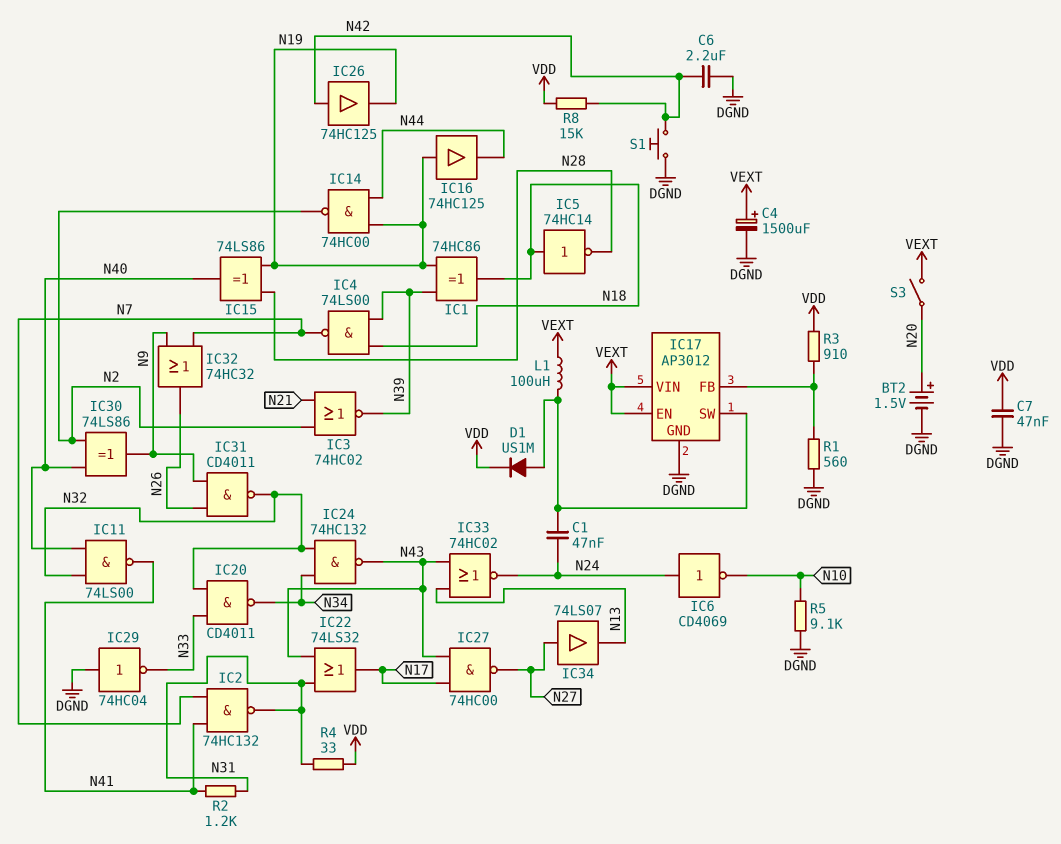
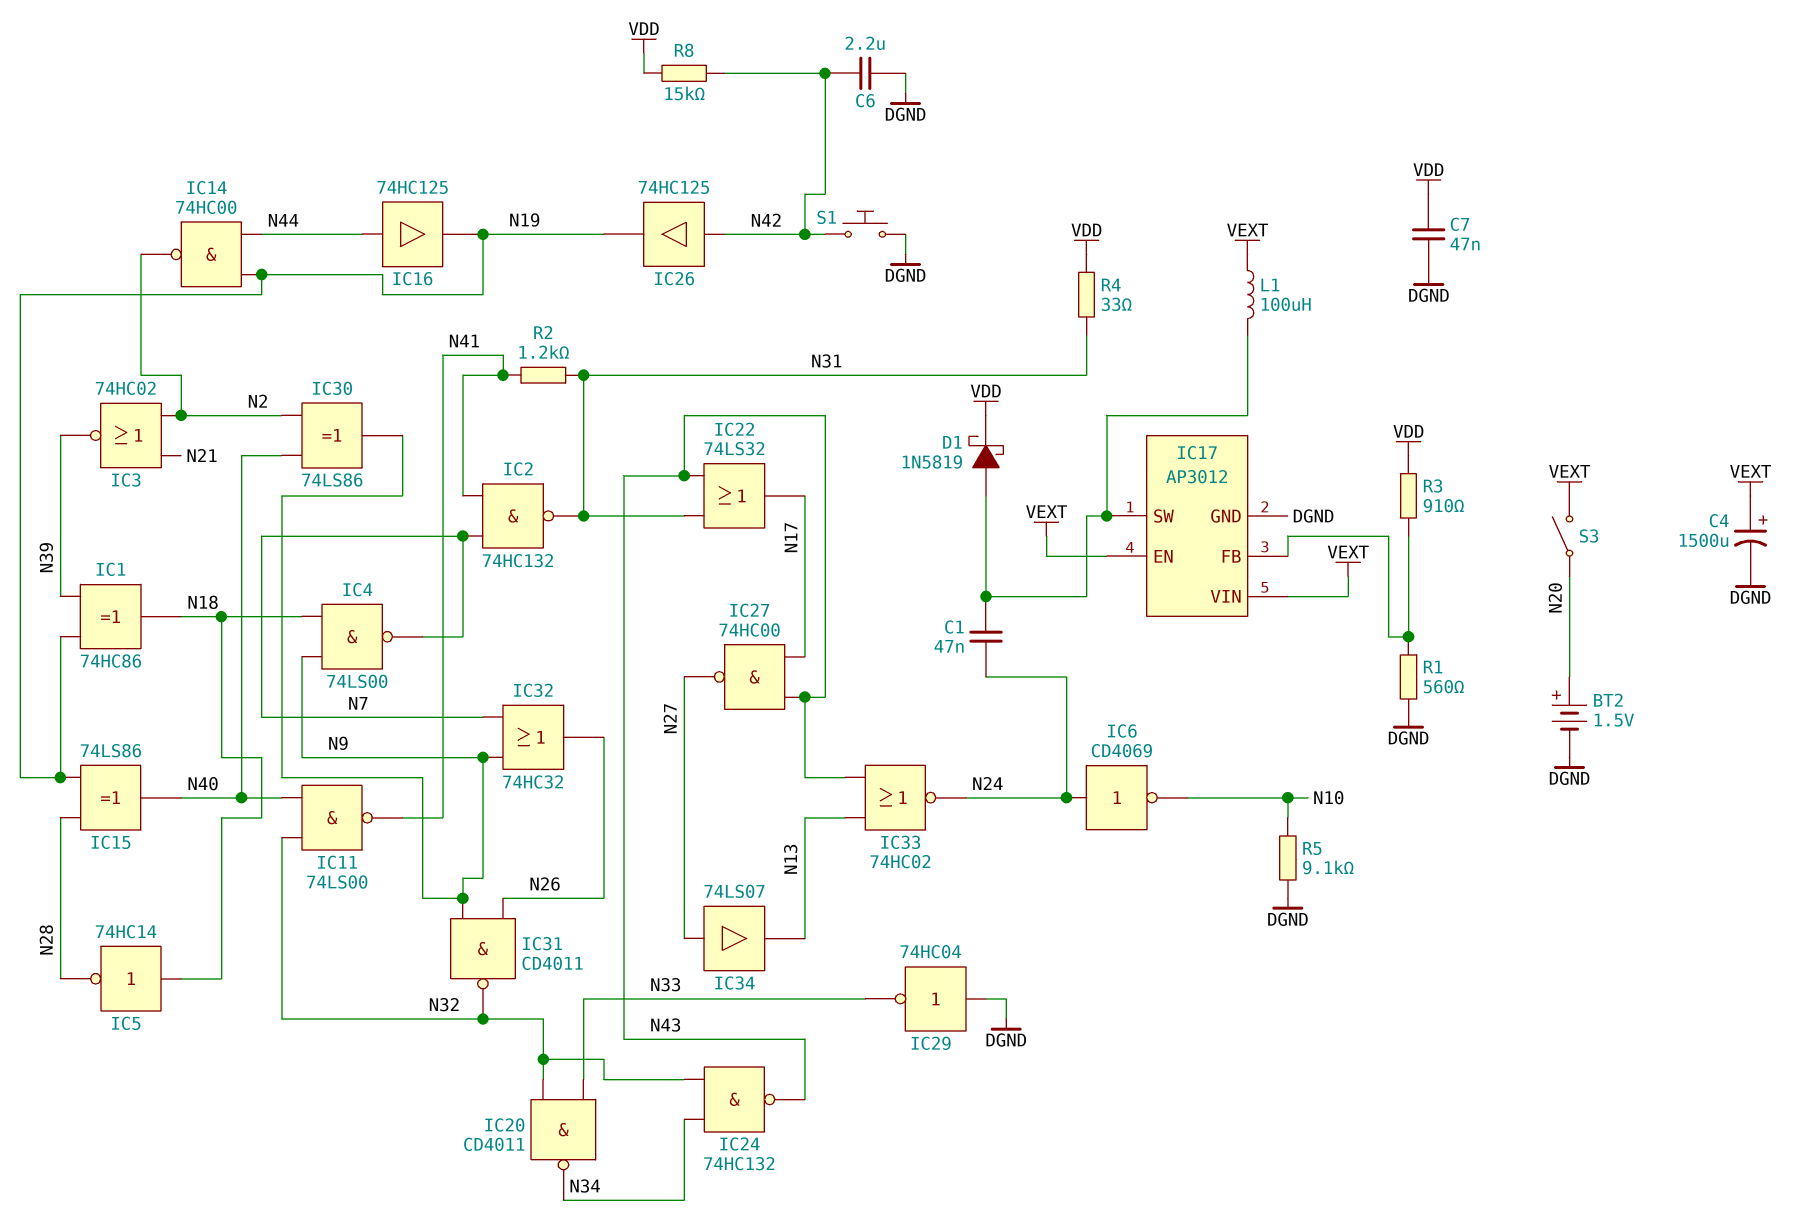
D1: diode US1M (A IC17/SW, K VDD) -> schottky 1N5819 (A IC17/SW, K VDD)
IC4: NAND 74LS00 (in N18, in N39, out N7) -> NAND 74LS00 (in N9, in N18, out N7)
IC16: buffer 74HC125 (in N19, out N44) -> buffer 74HC125 (in N44, out N19)

